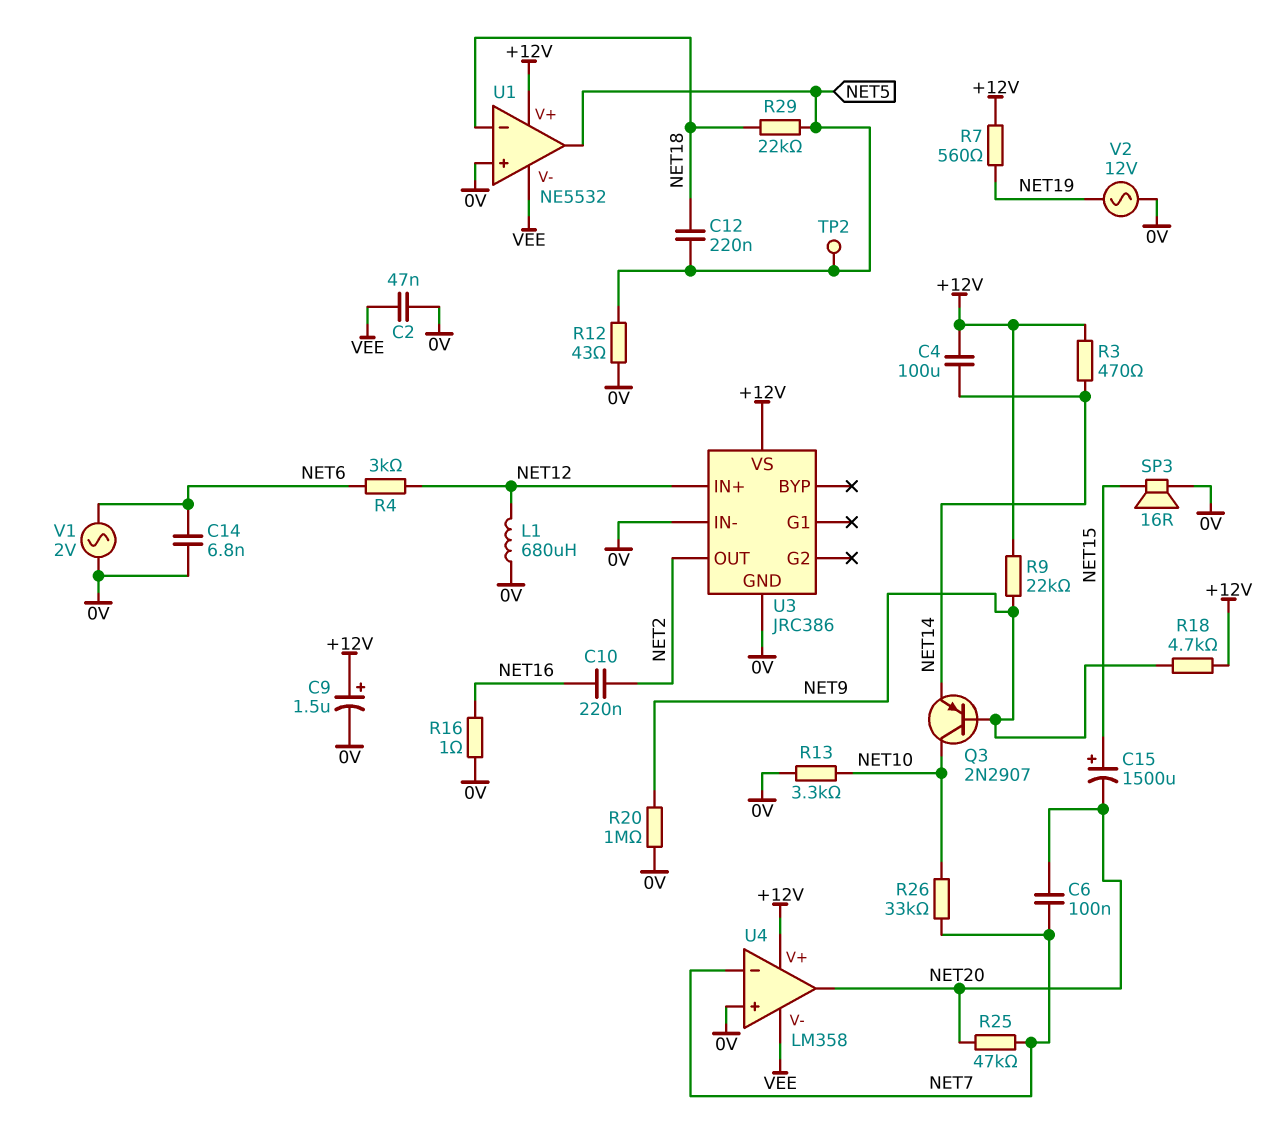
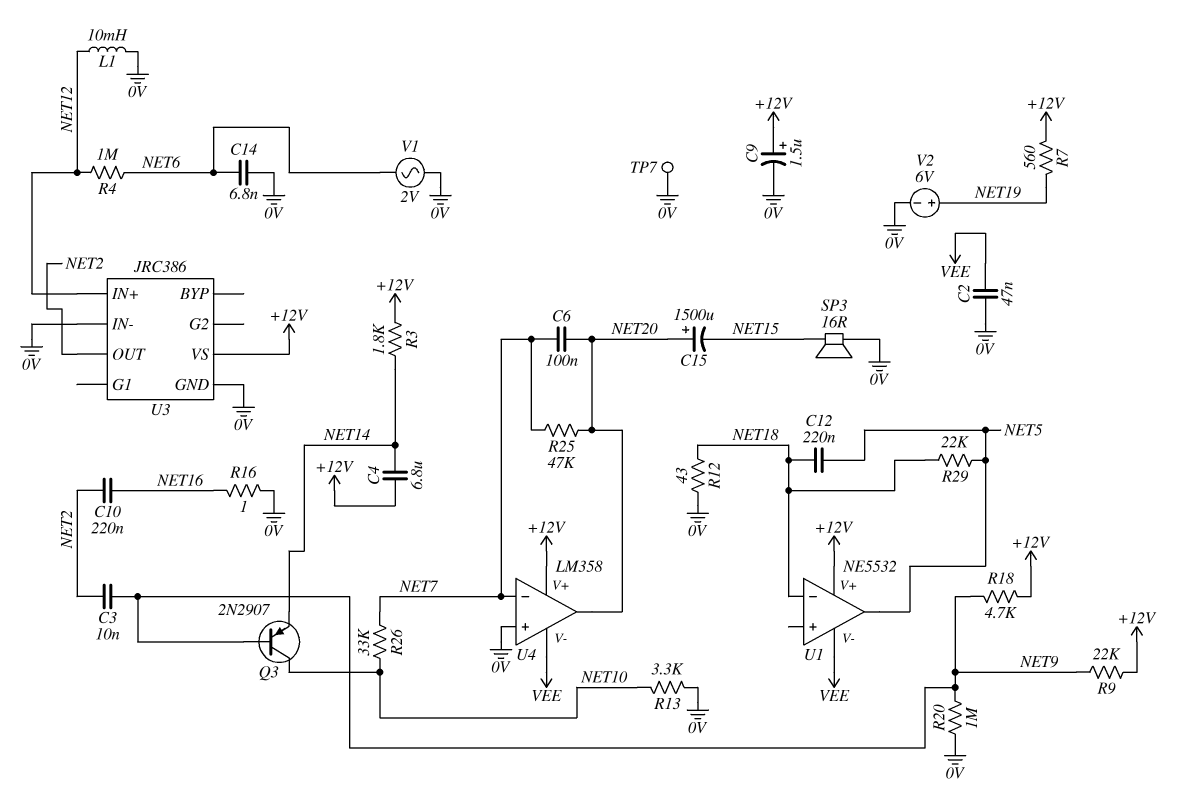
C3: none -> 10nF (NET2, NET9)
C4: 100uF (+12V, NET14) -> 6.8uF (+12V, NET14)
C15: 1500uF (plus NET15, minus NET20) -> 1500uF (plus NET20, minus NET15)
L1: 680uH (0V, NET12) -> 10mH (0V, NET12)
R3: 470 (+12V, NET14) -> 1.8k (+12V, NET14)
R4: 3k (NET6, NET12) -> 1M (NET6, NET12)
R12: 43 (0V, NET5) -> 43 (0V, NET18)
TP2: test point (NET5) -> none
TP7: none -> test point (0V)
U1 pin in+: 0V -> none
V2: AC 12V (0V, NET19) -> 6V (plus NET19, minus 0V)

